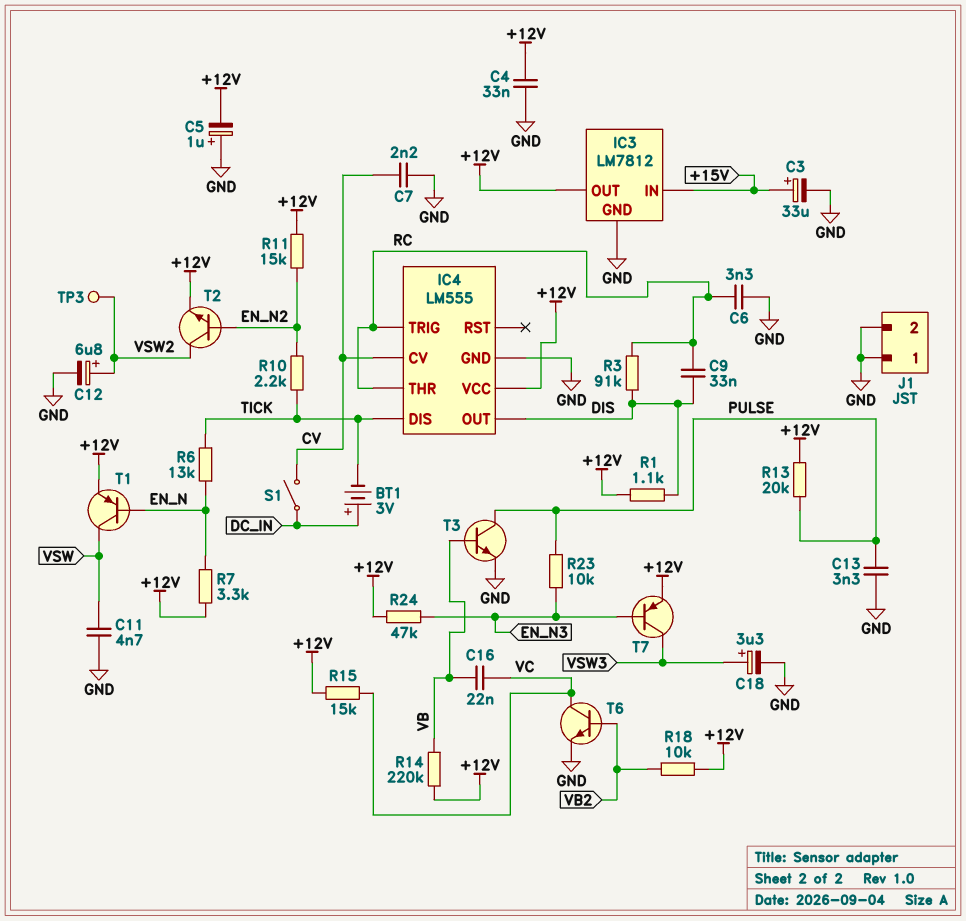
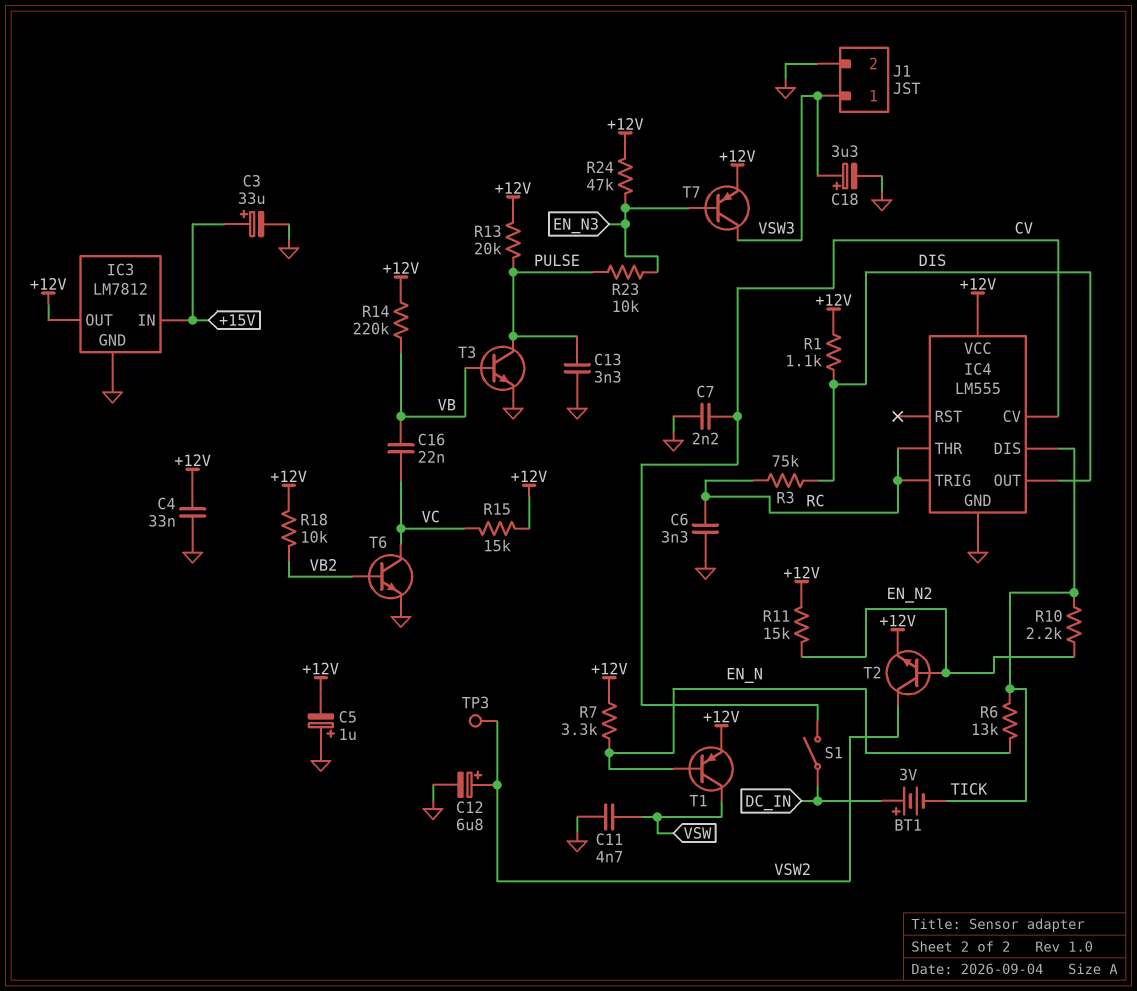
C9: 33nF (DIS, RC) -> none
J1 pin 1: GND -> VSW3
R3: 91k (DIS, RC) -> 75k (DIS, RC)

